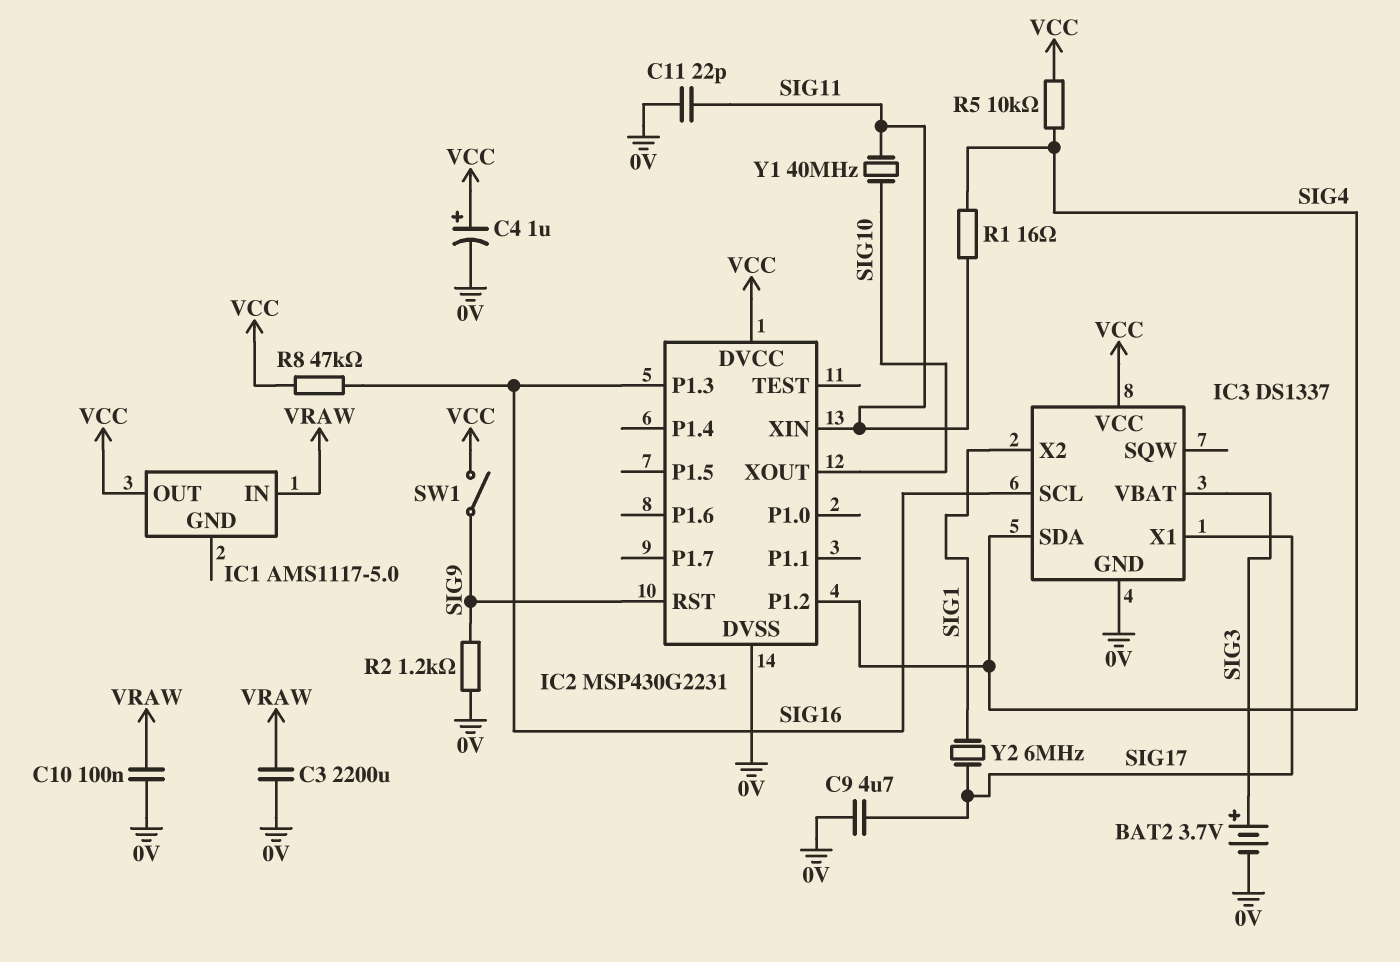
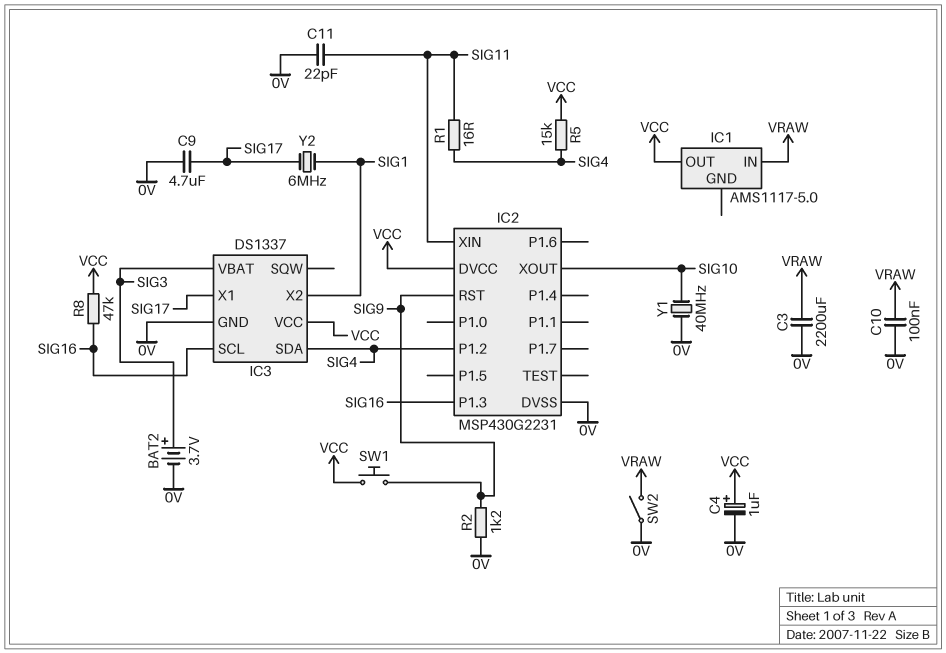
R5: 10k (SIG4, VCC) -> 15k (SIG4, VCC)
SW1: switch (SIG9, VCC) -> button (SIG9, VCC)
SW2: none -> switch (0V, VRAW)
Y1: 40MHz (SIG10, SIG11) -> 40MHz (0V, SIG10)

